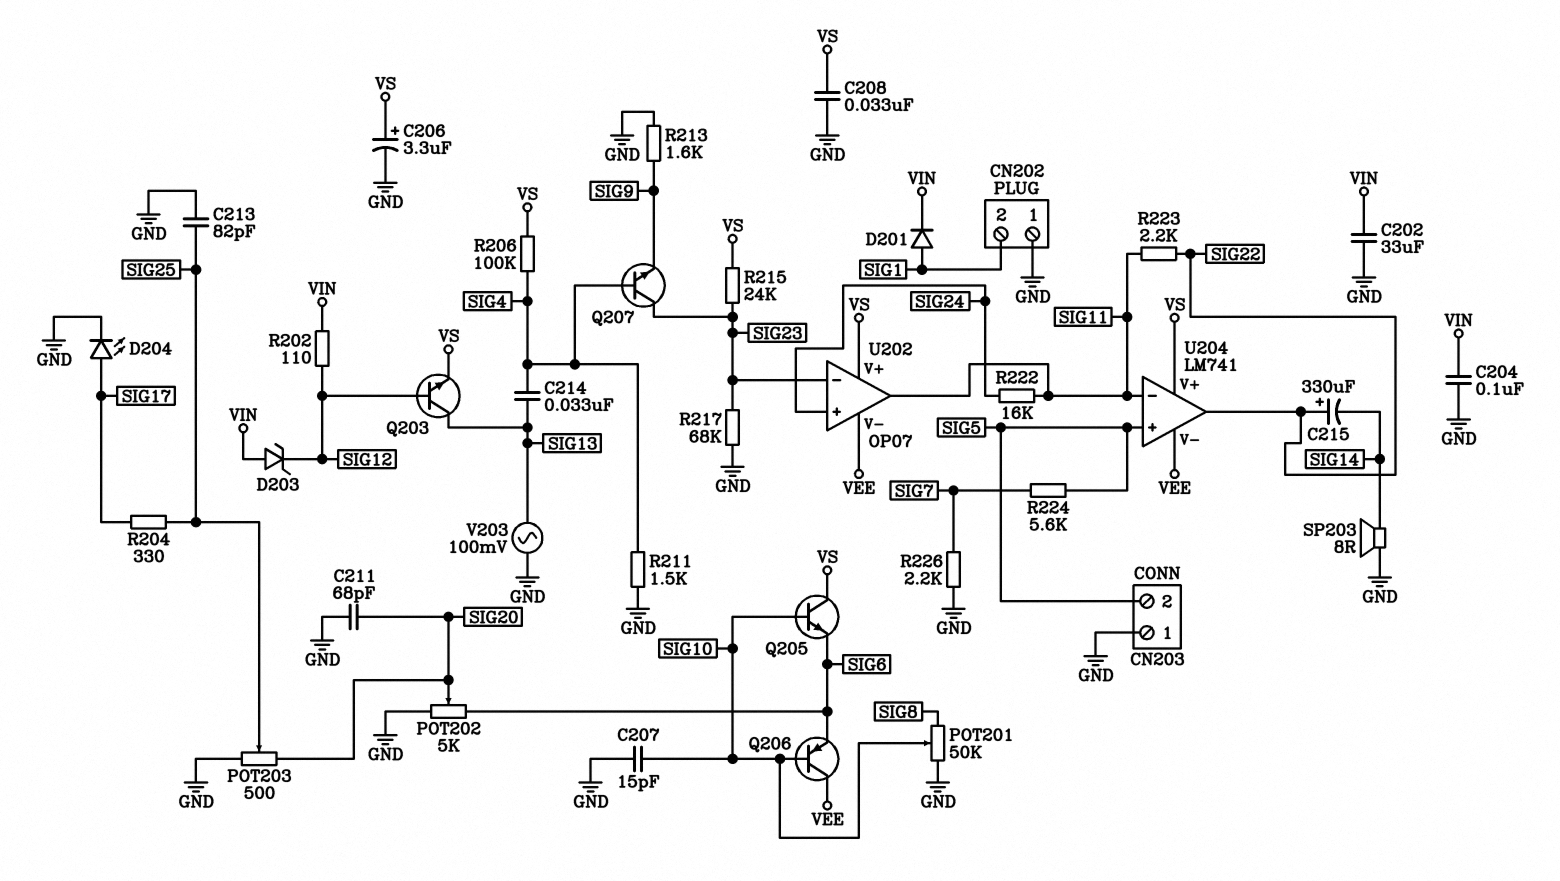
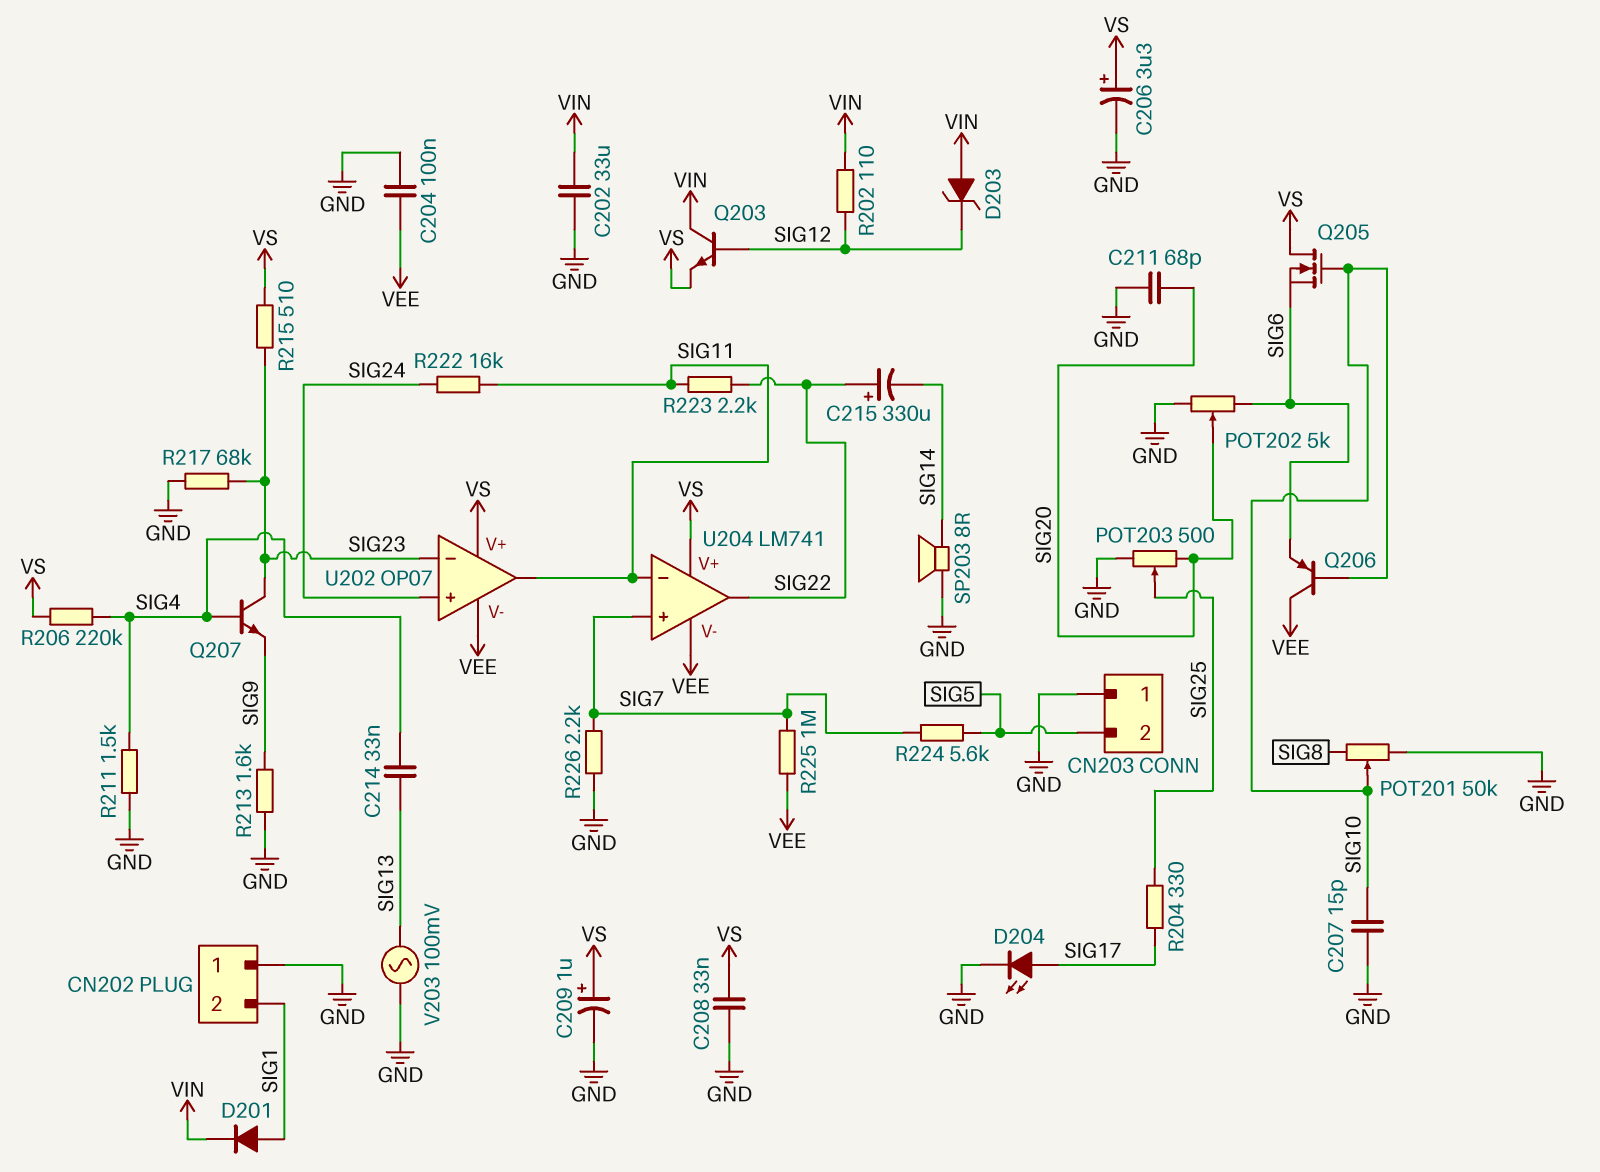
C204: 100nF (GND, VIN) -> 100nF (GND, VEE)
C209: none -> 1uF (plus VS, minus GND)
C213: 82pF (GND, SIG25) -> none
Q203: NPN (B SIG12, C SIG13, E VS) -> NPN (B SIG12, C VIN, E VS)
Q205: NPN (B SIG10, C VS, E SIG6) -> NMOS (G SIG10, D VS, S SIG6)
R206: 100k (SIG4, VS) -> 220k (SIG4, VS)
R215: 24k (SIG23, VS) -> 510 (SIG23, VS)
R225: none -> 1M (SIG7, VEE)
U204 pin in+: SIG5 -> SIG7

